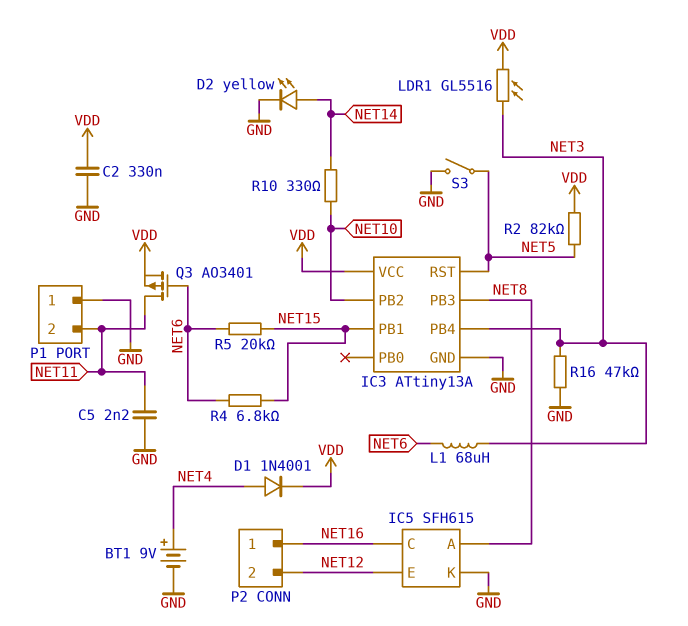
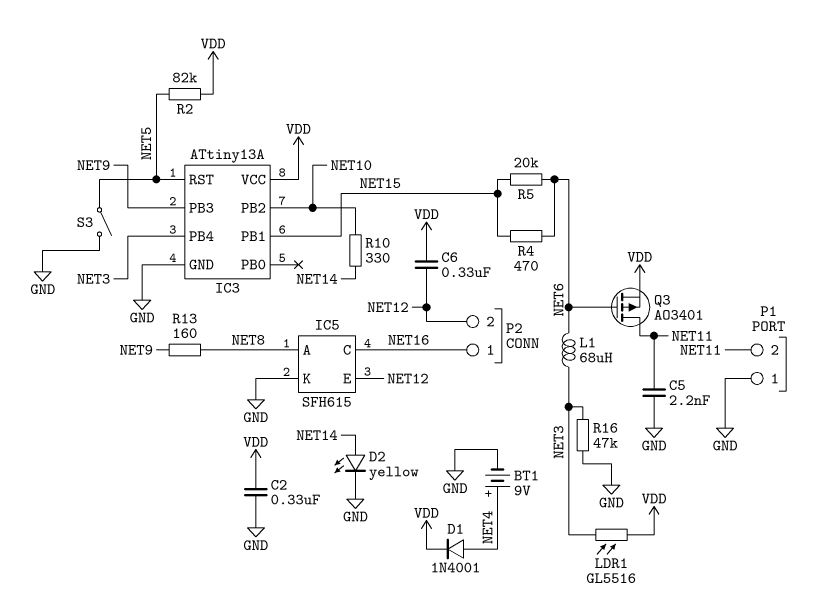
C6: none -> 330nF (NET12, VDD)
IC3 pin PB3: NET8 -> NET9
R4: 6.8k (NET6, NET15) -> 470 (NET6, NET15)
R13: none -> 160 (NET8, NET9)

